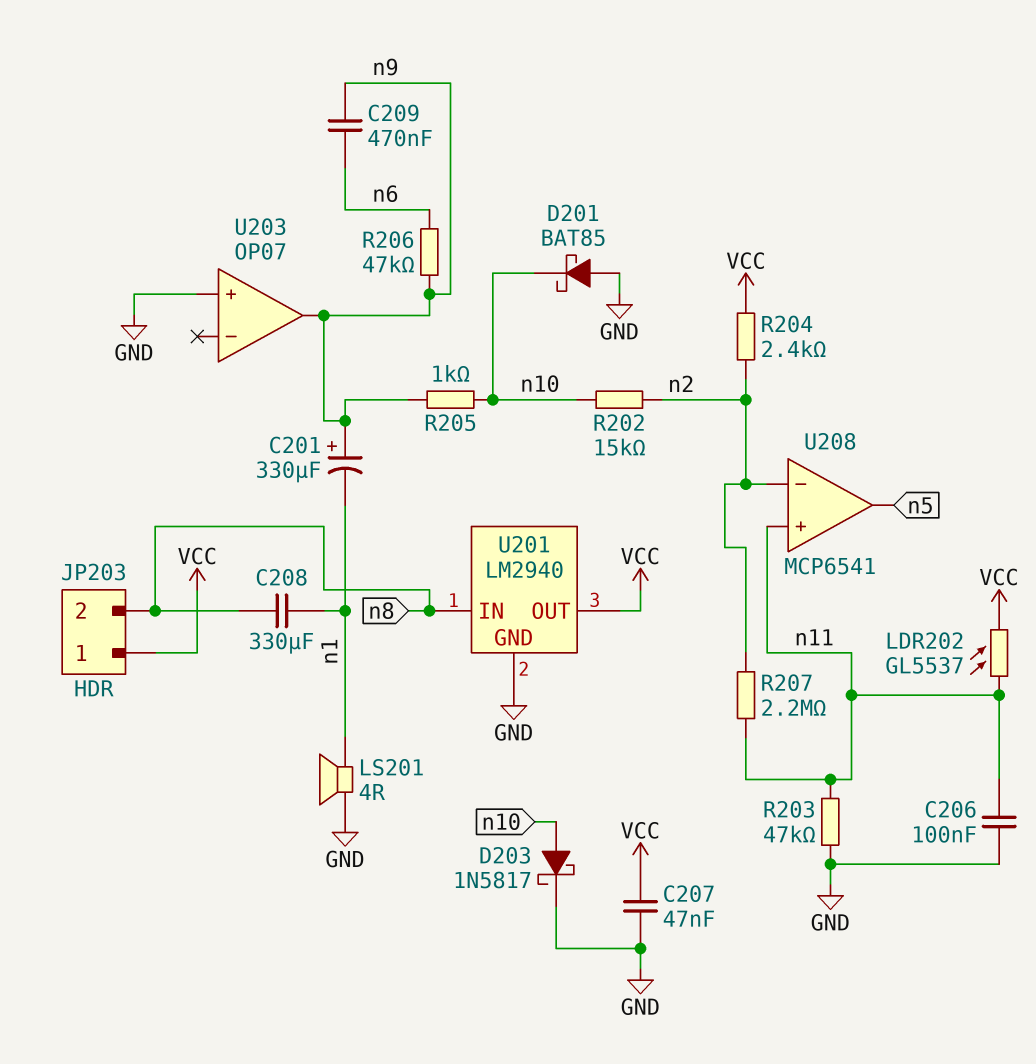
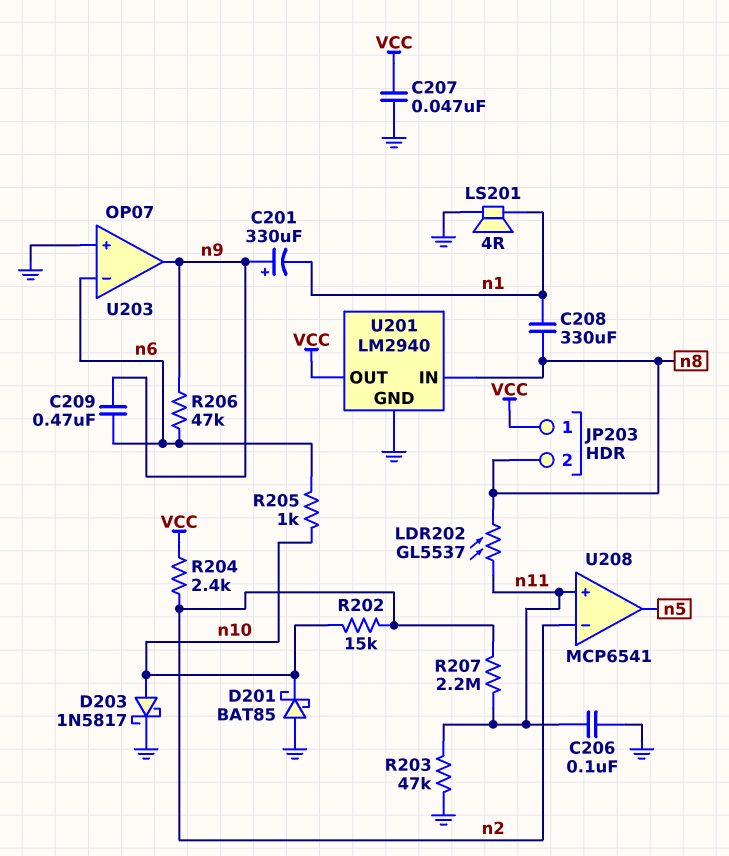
LDR202: GL5537 (VCC, n11) -> GL5537 (n8, n11)
R205: 1k (n9, n10) -> 1k (n6, n10)
U203 pin in-: none -> n6

